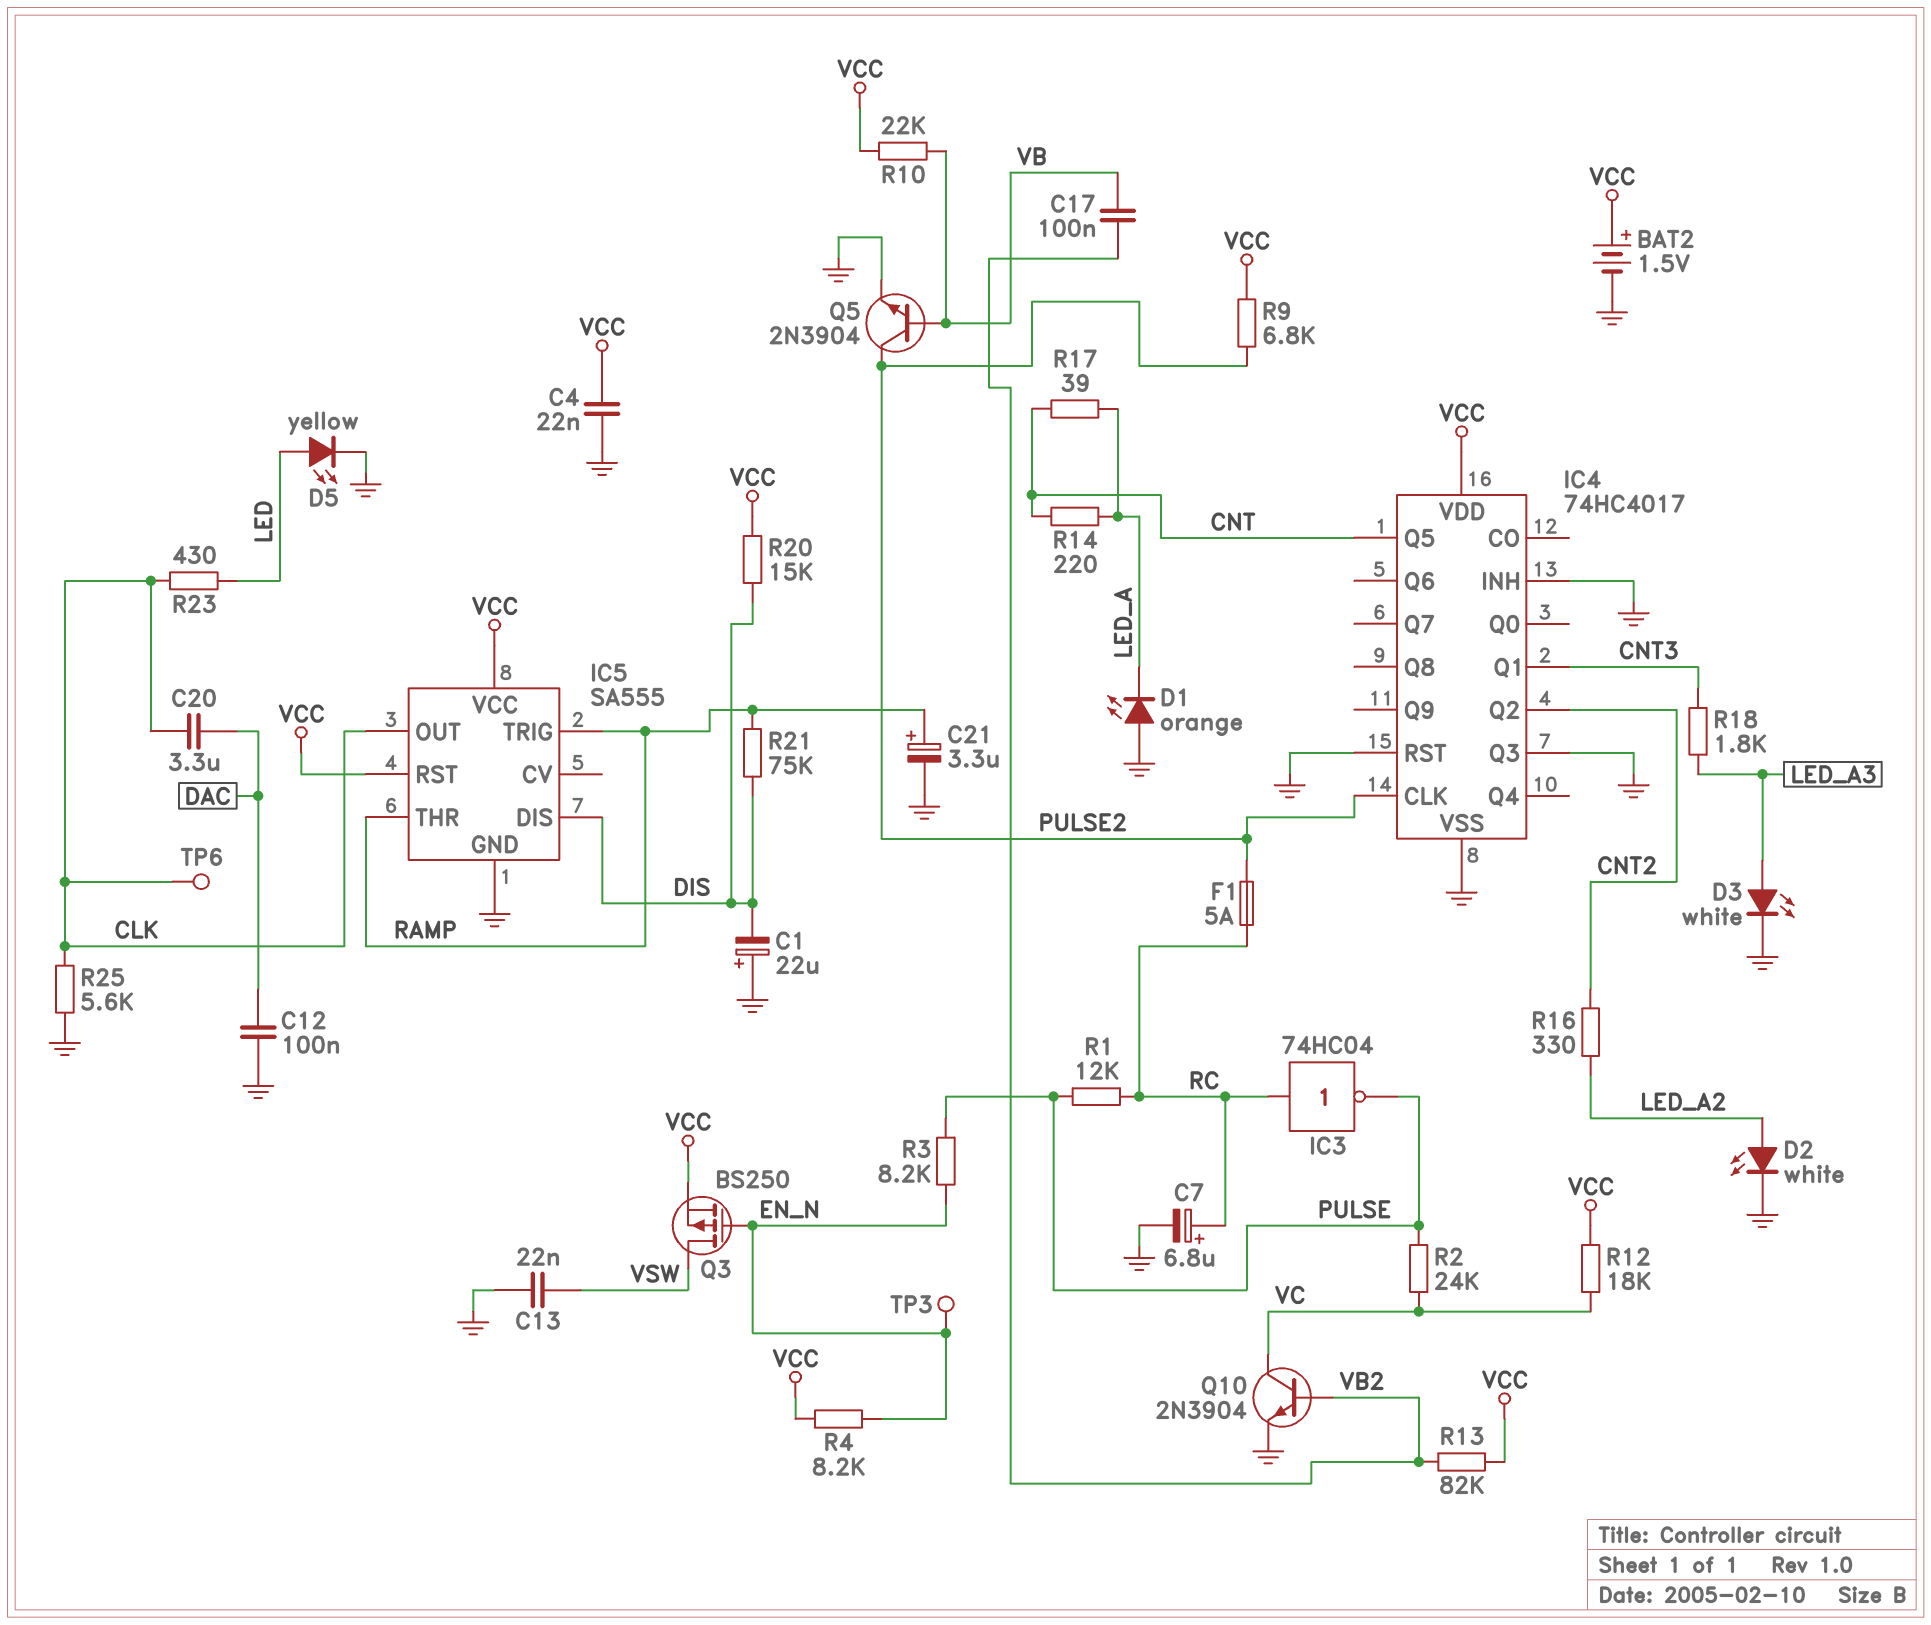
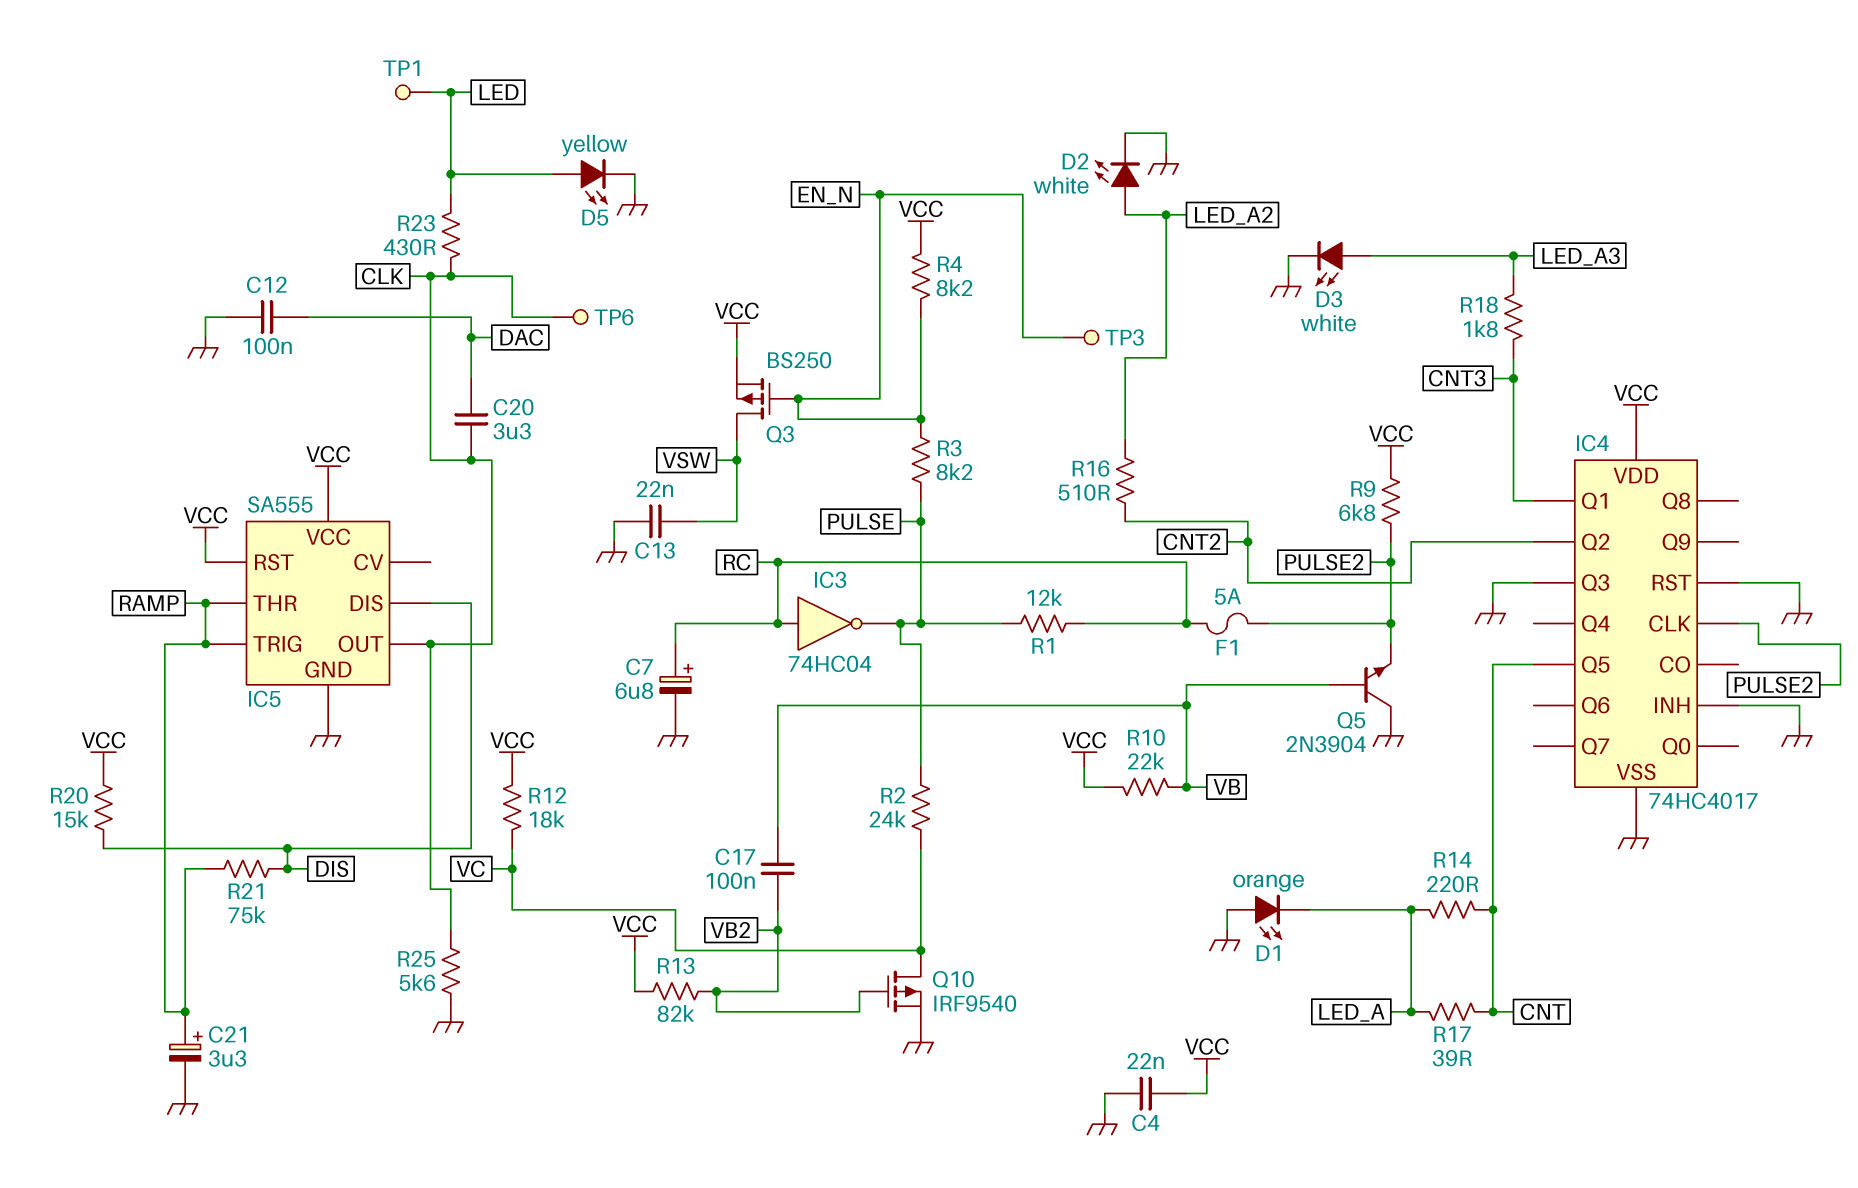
BAT2: 1.5V (plus VCC, minus GND) -> none
C1: 22uF (plus GND, minus DIS) -> none
Q5: NPN 2N3904 (B VB, C PULSE2, E GND) -> NPN 2N3904 (B VB, C GND, E PULSE2)
Q10: NPN 2N3904 (B VB2, C VC, E GND) -> PMOS IRF9540 (G VB2, D VC, S GND)
R16: 330 (CNT2, LED_A2) -> 510 (CNT2, LED_A2)
TP1: none -> test point (LED)

